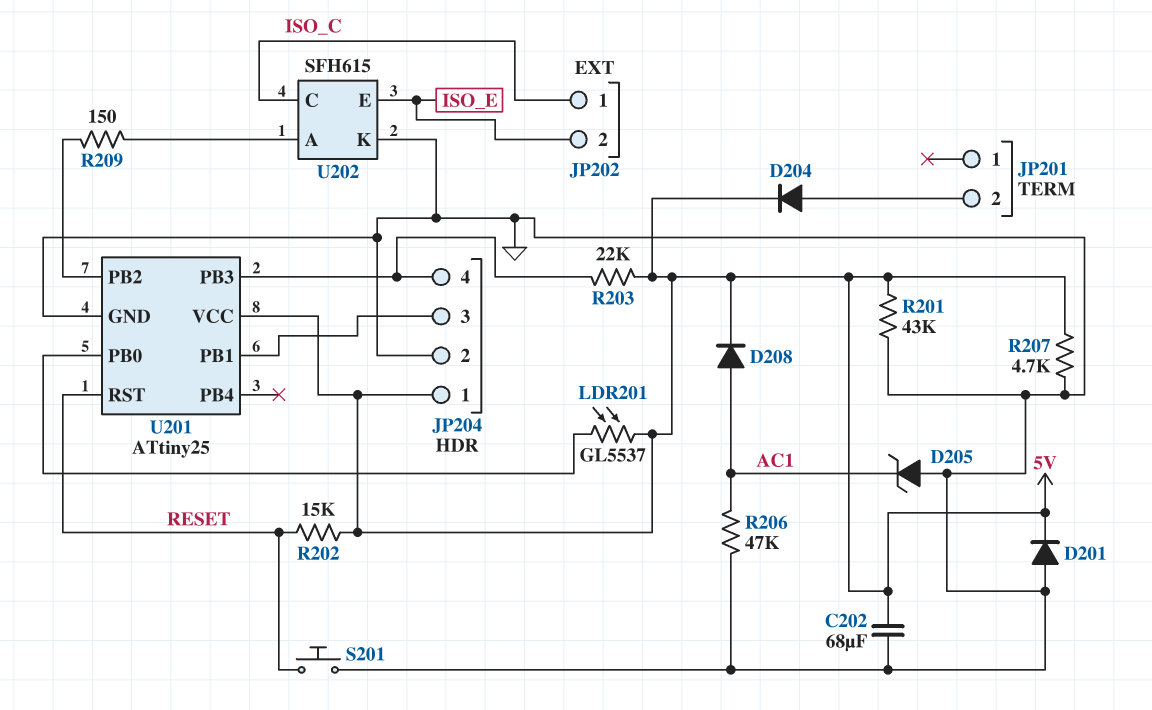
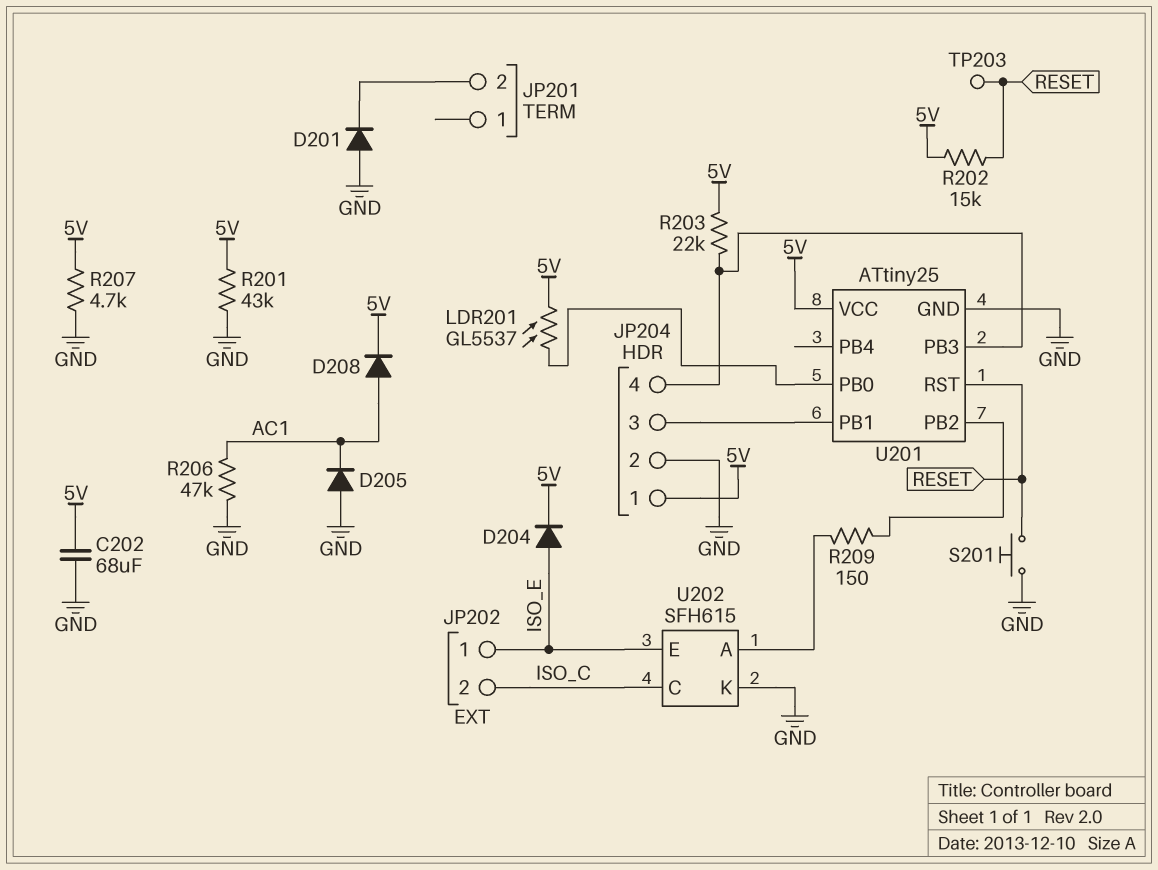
D201: diode (A GND, K 5V) -> diode (A GND, K JP201/2)
D204: diode (A JP201/2, K 5V) -> diode (A ISO_E, K 5V)
D205: zener (A GND, K AC1) -> diode (A GND, K AC1)
JP202 pin 1: ISO_C -> ISO_E
JP202 pin 2: ISO_E -> ISO_C
TP203: none -> test point (RESET)

